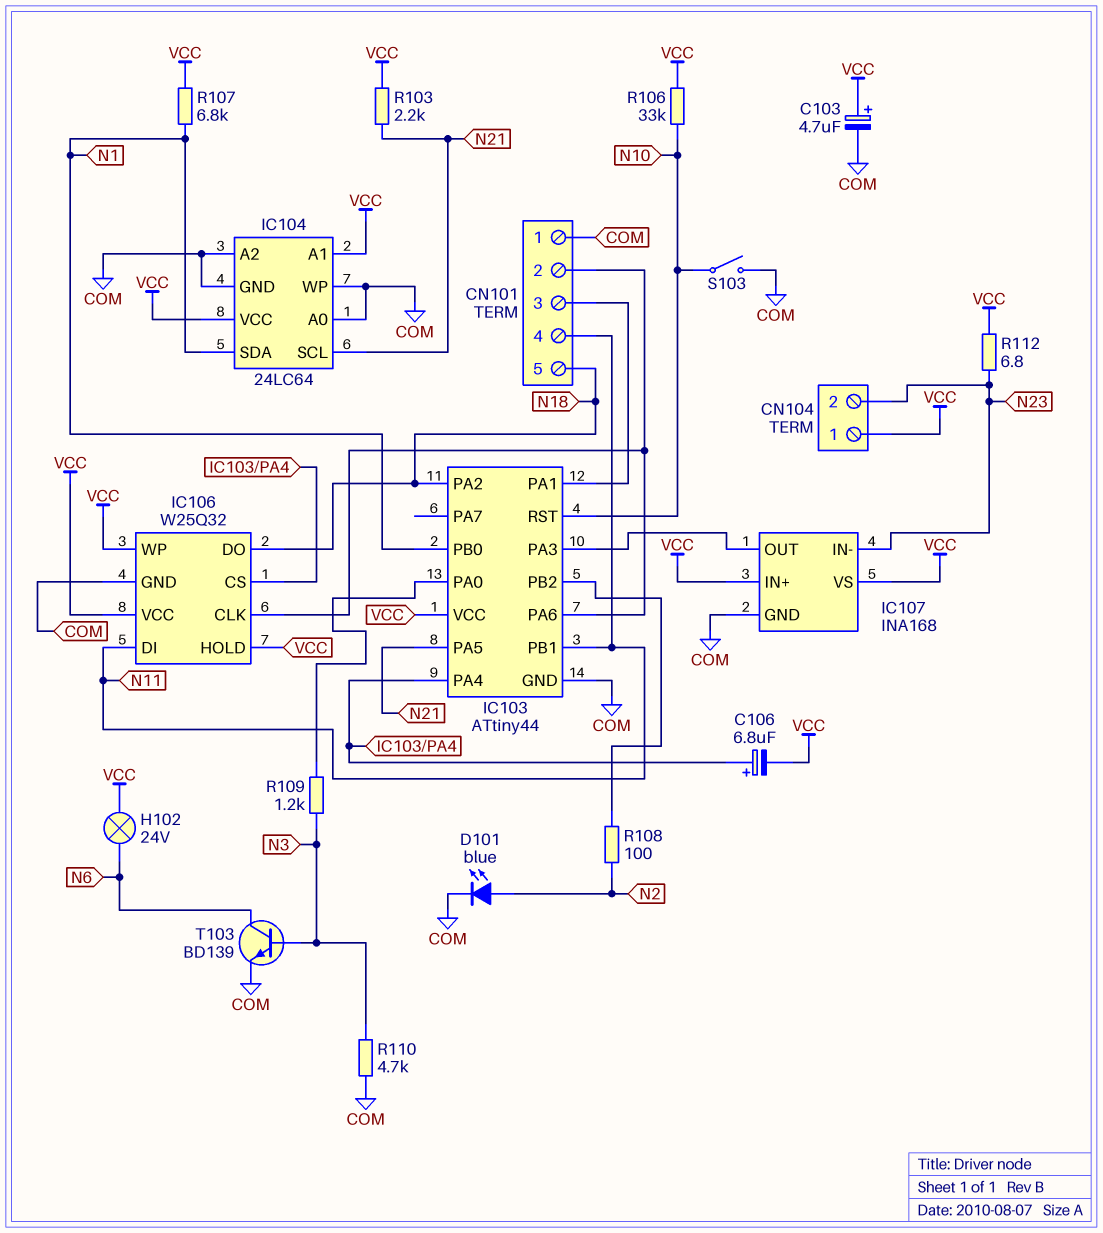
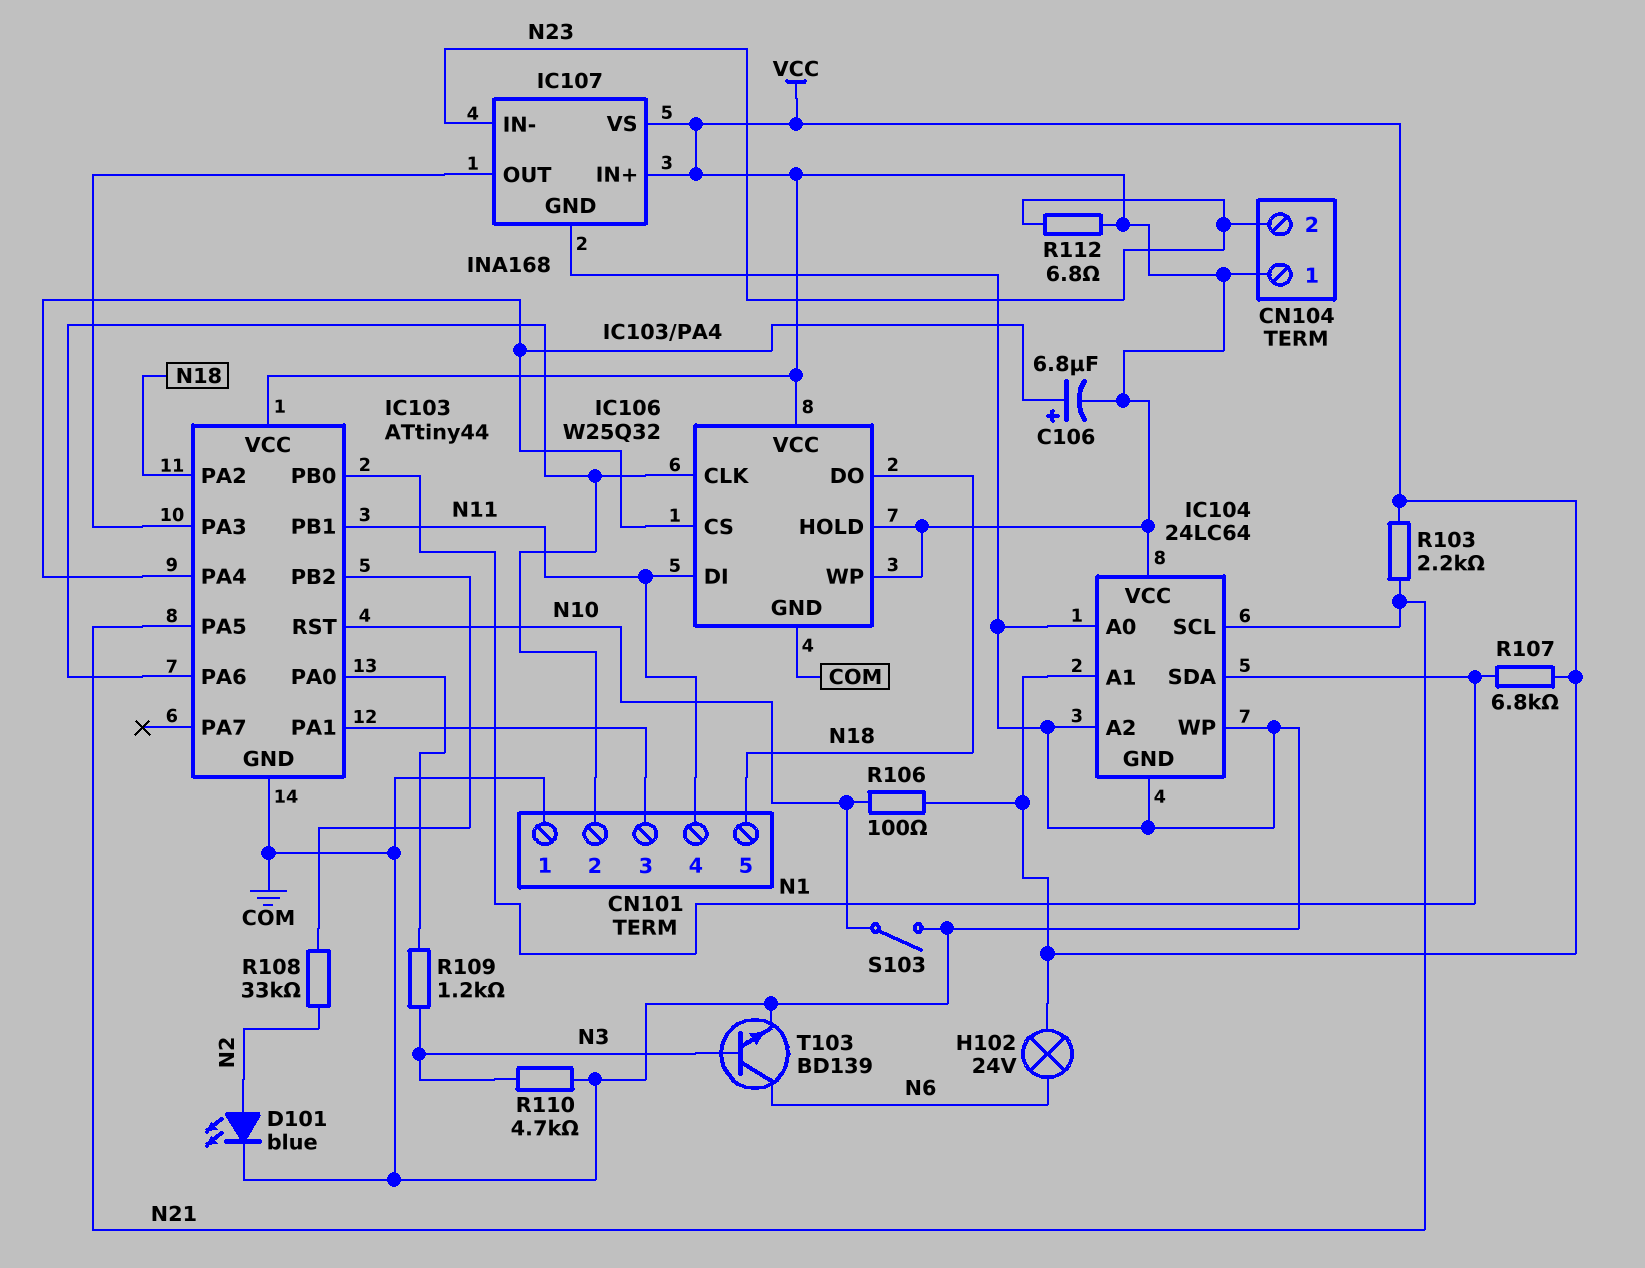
C103: 4.7uF (plus VCC, minus COM) -> none
R106: 33k (N10, VCC) -> 100 (N10, VCC)
R108: 100 (IC103/PB2, N2) -> 33k (IC103/PB2, N2)

